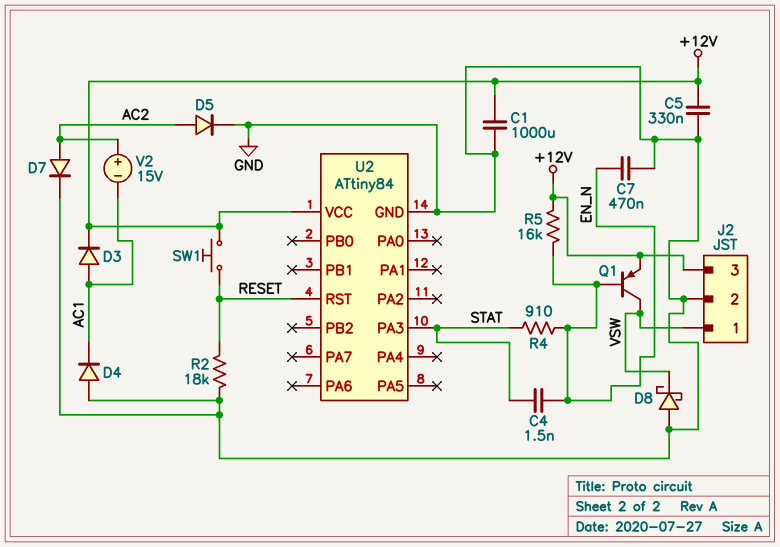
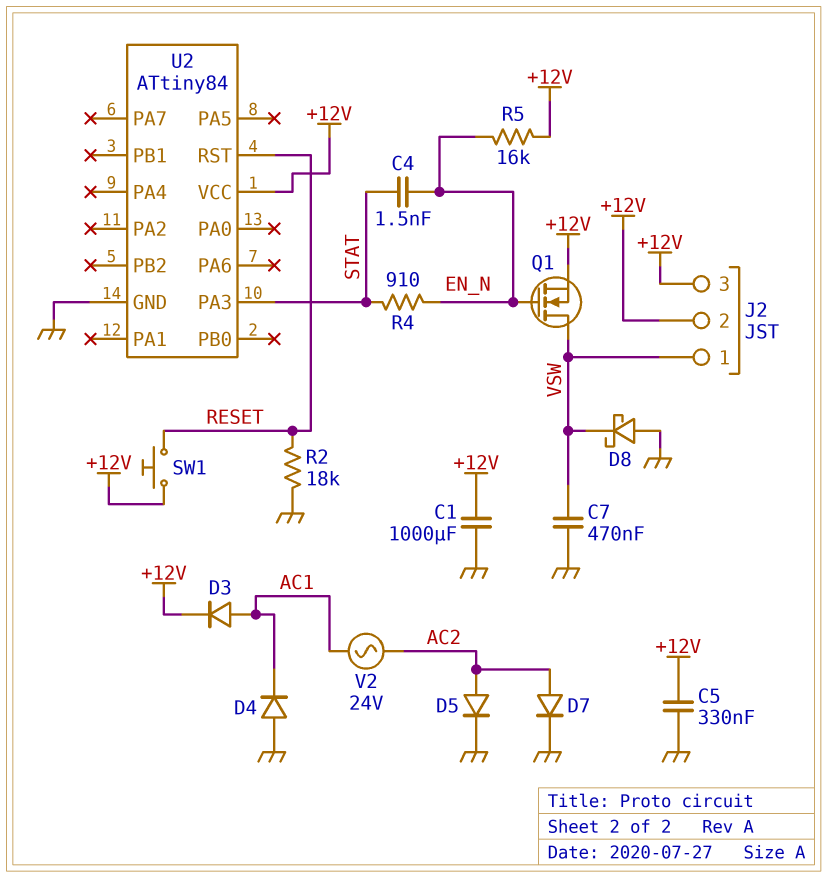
C7: 470nF (EN_N, GND) -> 470nF (GND, VSW)
J2 pin 2: GND -> +12V
Q1: PNP (B EN_N, C VSW, E +12V) -> NMOS (G EN_N, D VSW, S +12V)
V2: 15V (plus AC2, minus AC1) -> AC 24V (AC1, AC2)

